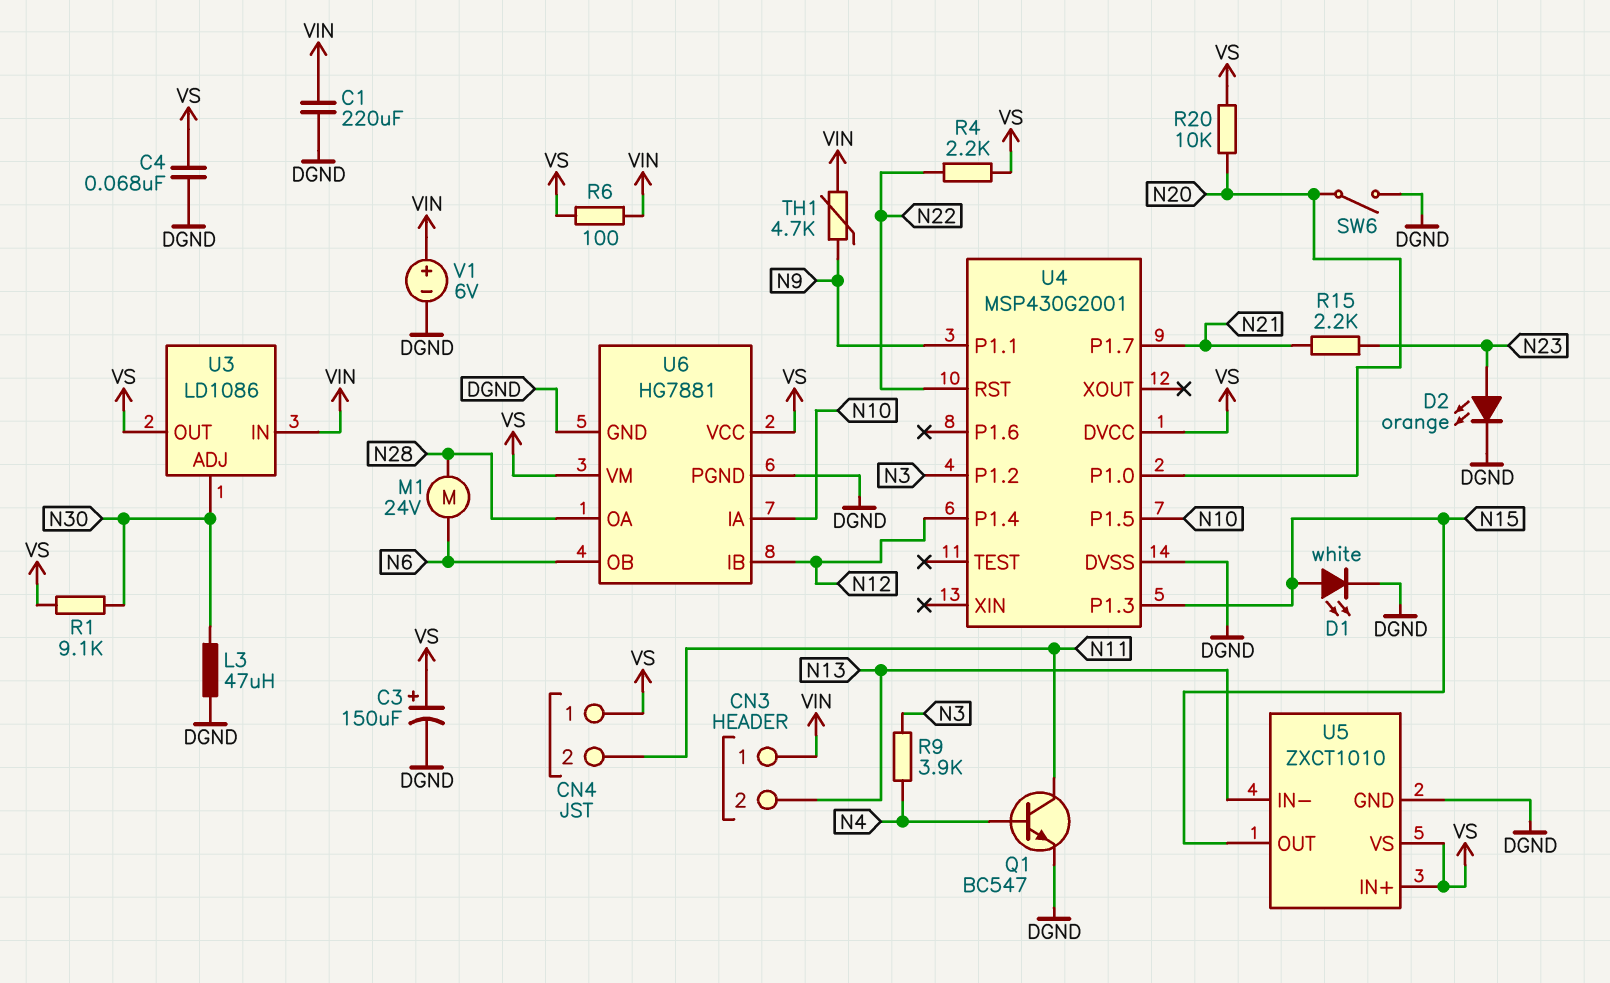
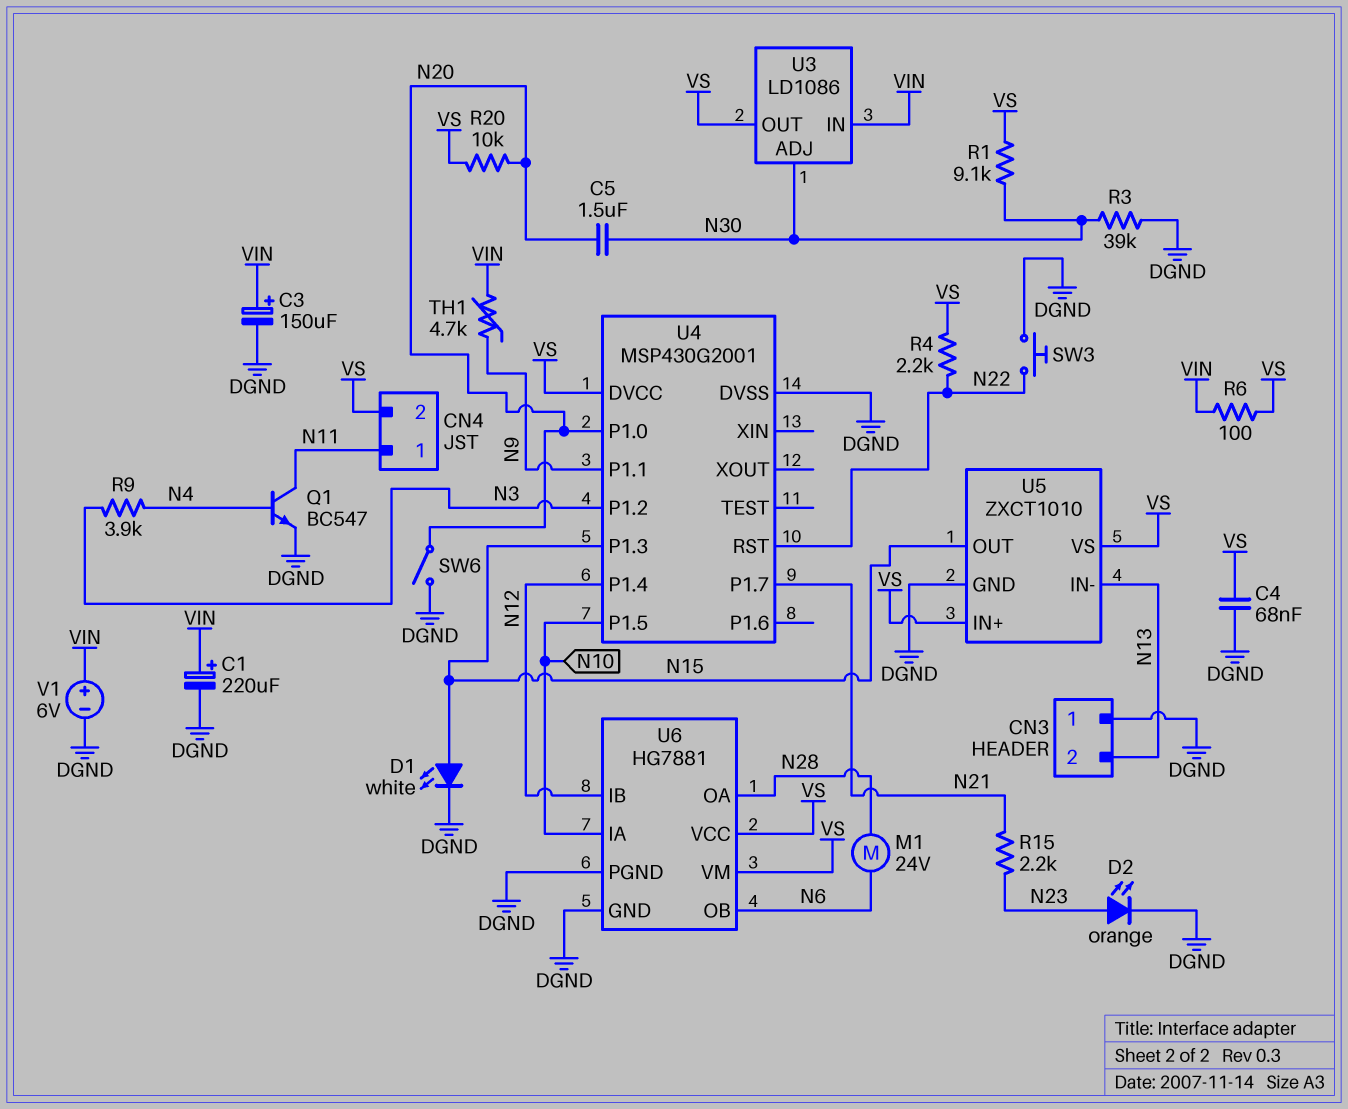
C1: 220uF (DGND, VIN) -> 220uF (plus VIN, minus DGND)
C3: 150uF (plus VS, minus DGND) -> 150uF (plus VIN, minus DGND)
C5: none -> 1.5uF (N20, N30)
CN3 pin 1: VIN -> DGND
CN4 pin 1: VS -> N11
CN4 pin 2: N11 -> VS
L3: 47uH (DGND, N30) -> none
R3: none -> 39k (DGND, N30)
SW3: none -> button (DGND, N22)

